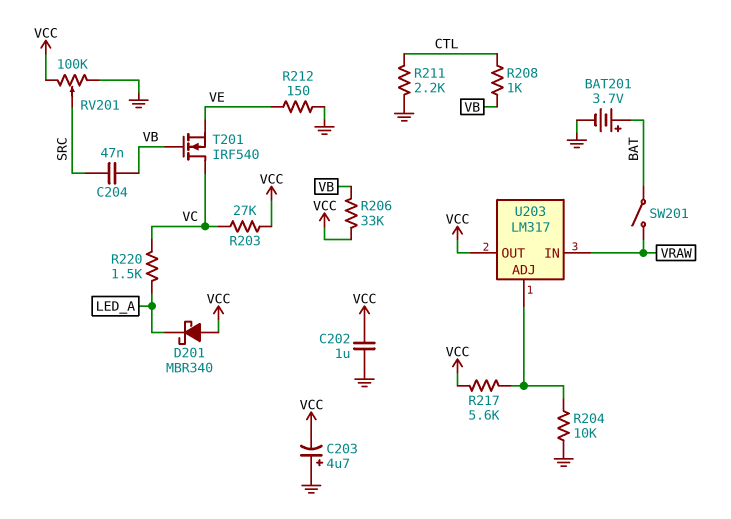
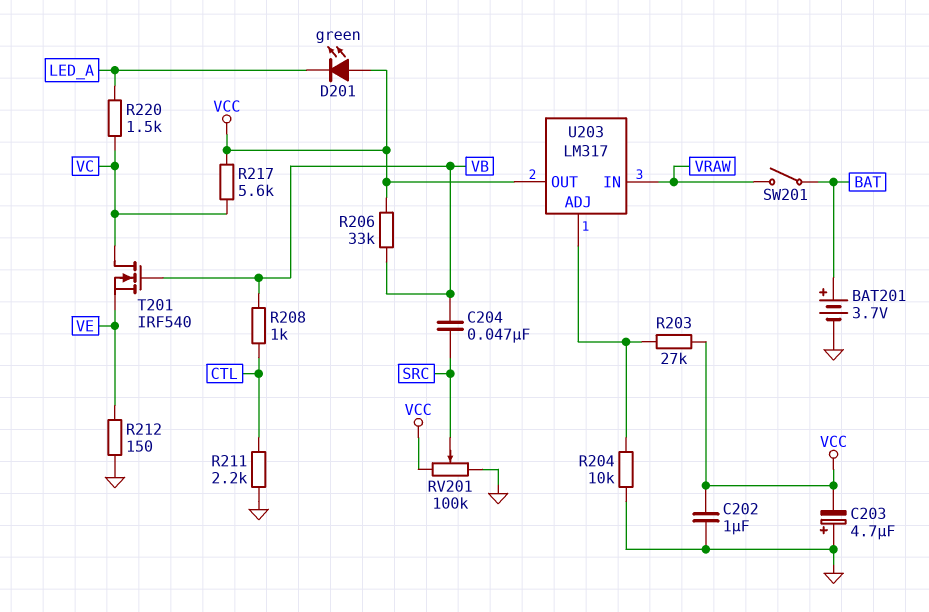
D201: schottky MBR340 (A VCC, K LED_A) -> LED green (A VCC, K LED_A)
R203: 27k (VC, VCC) -> 27k (U203/ADJ, VCC)
R217: 5.6k (U203/ADJ, VCC) -> 5.6k (VC, VCC)

